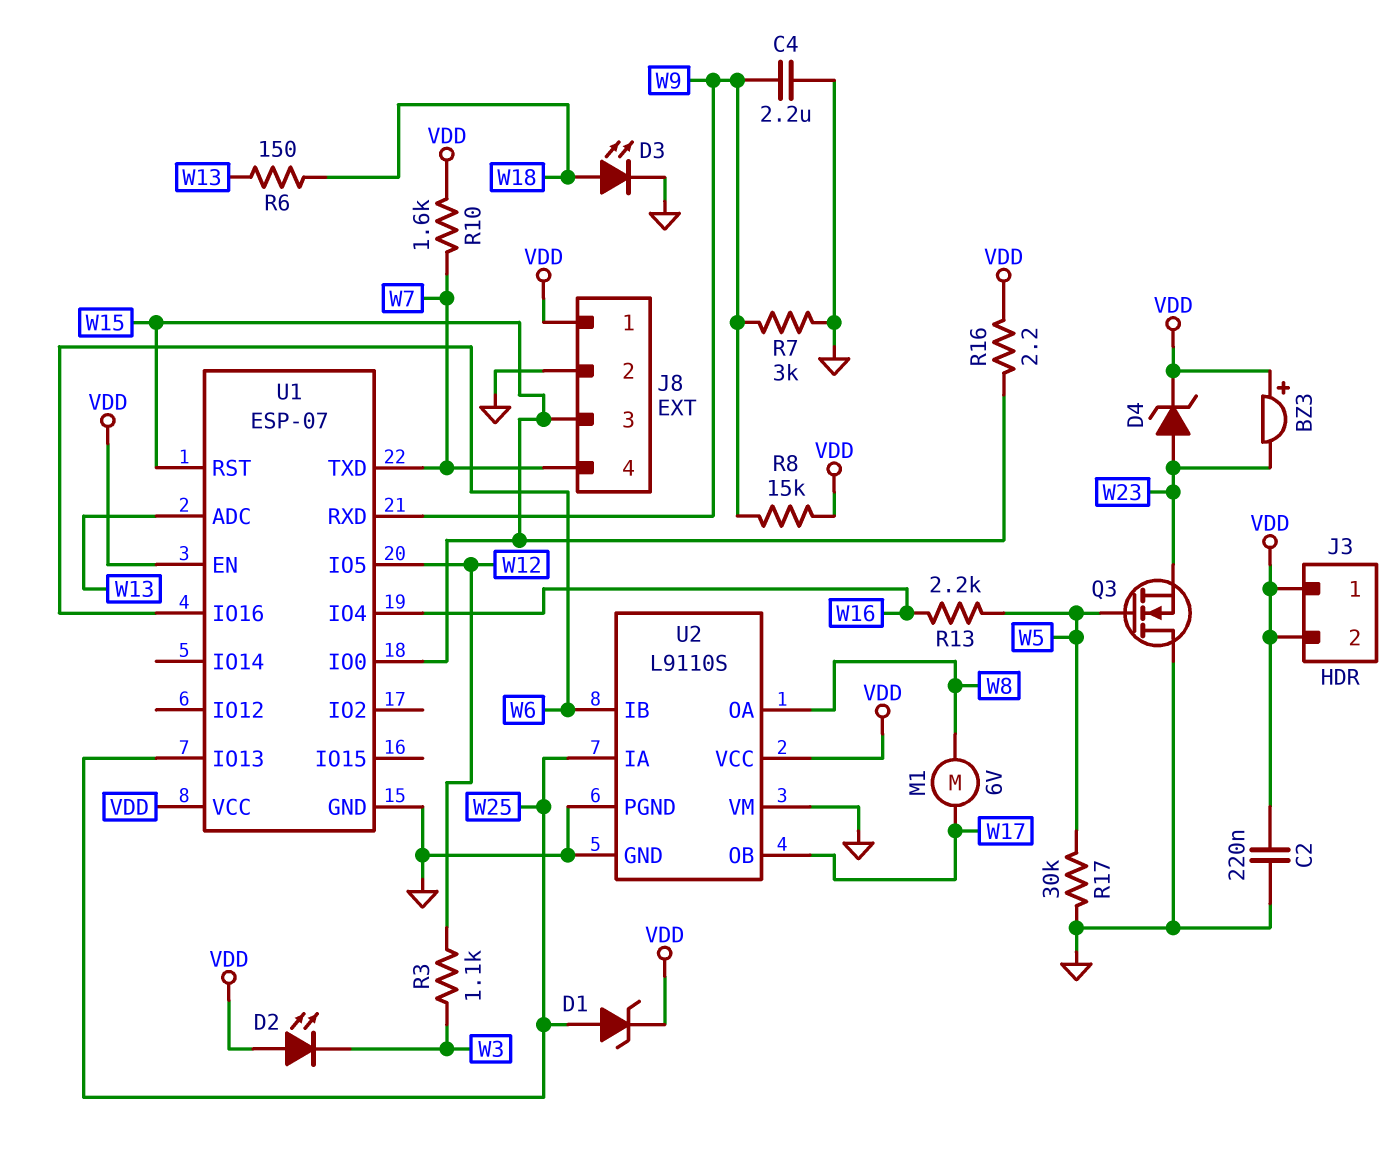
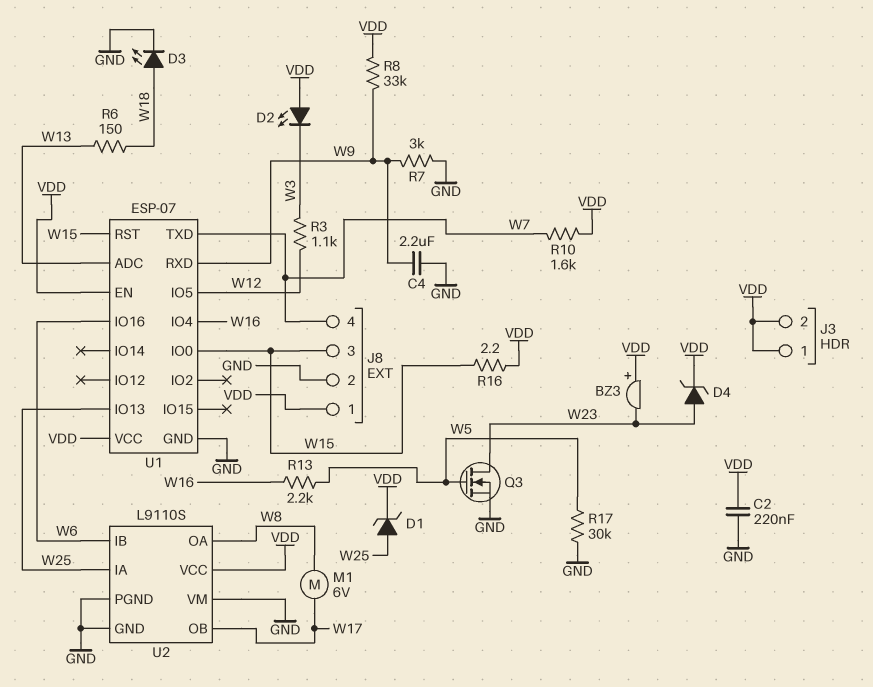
Q3: NMOS (G W5, D GND, S W23) -> NMOS (G W5, D W23, S GND)
R8: 15k (VDD, W9) -> 33k (VDD, W9)

